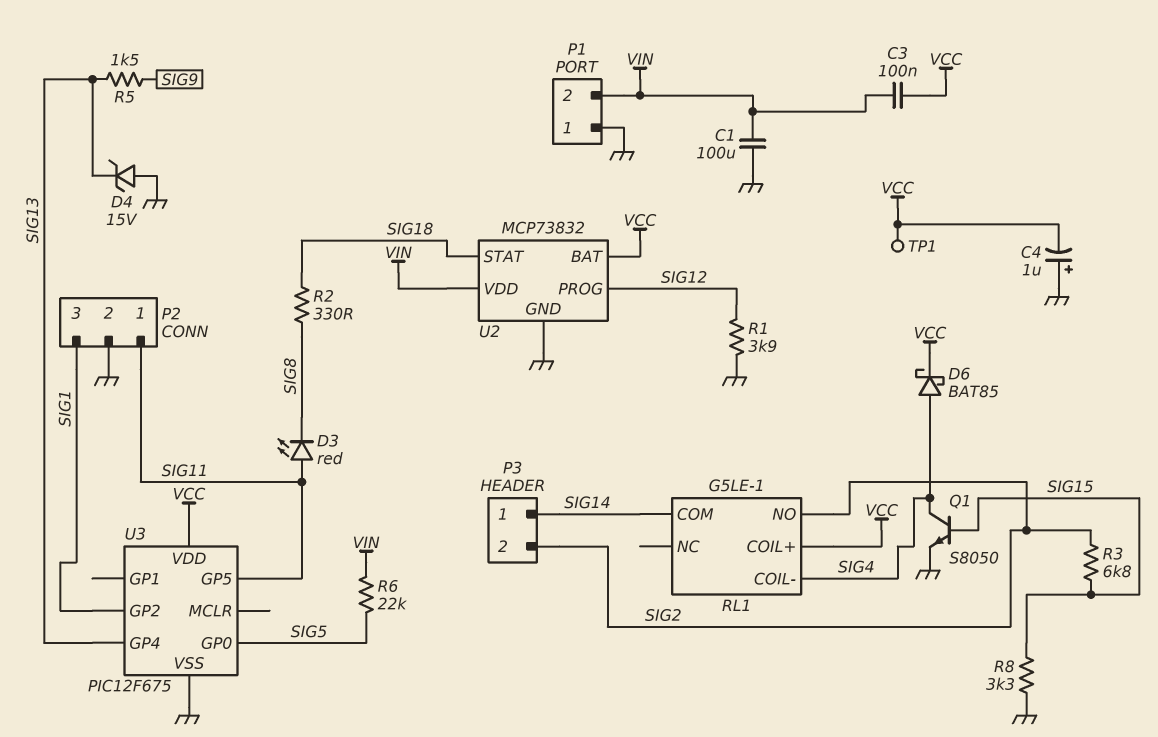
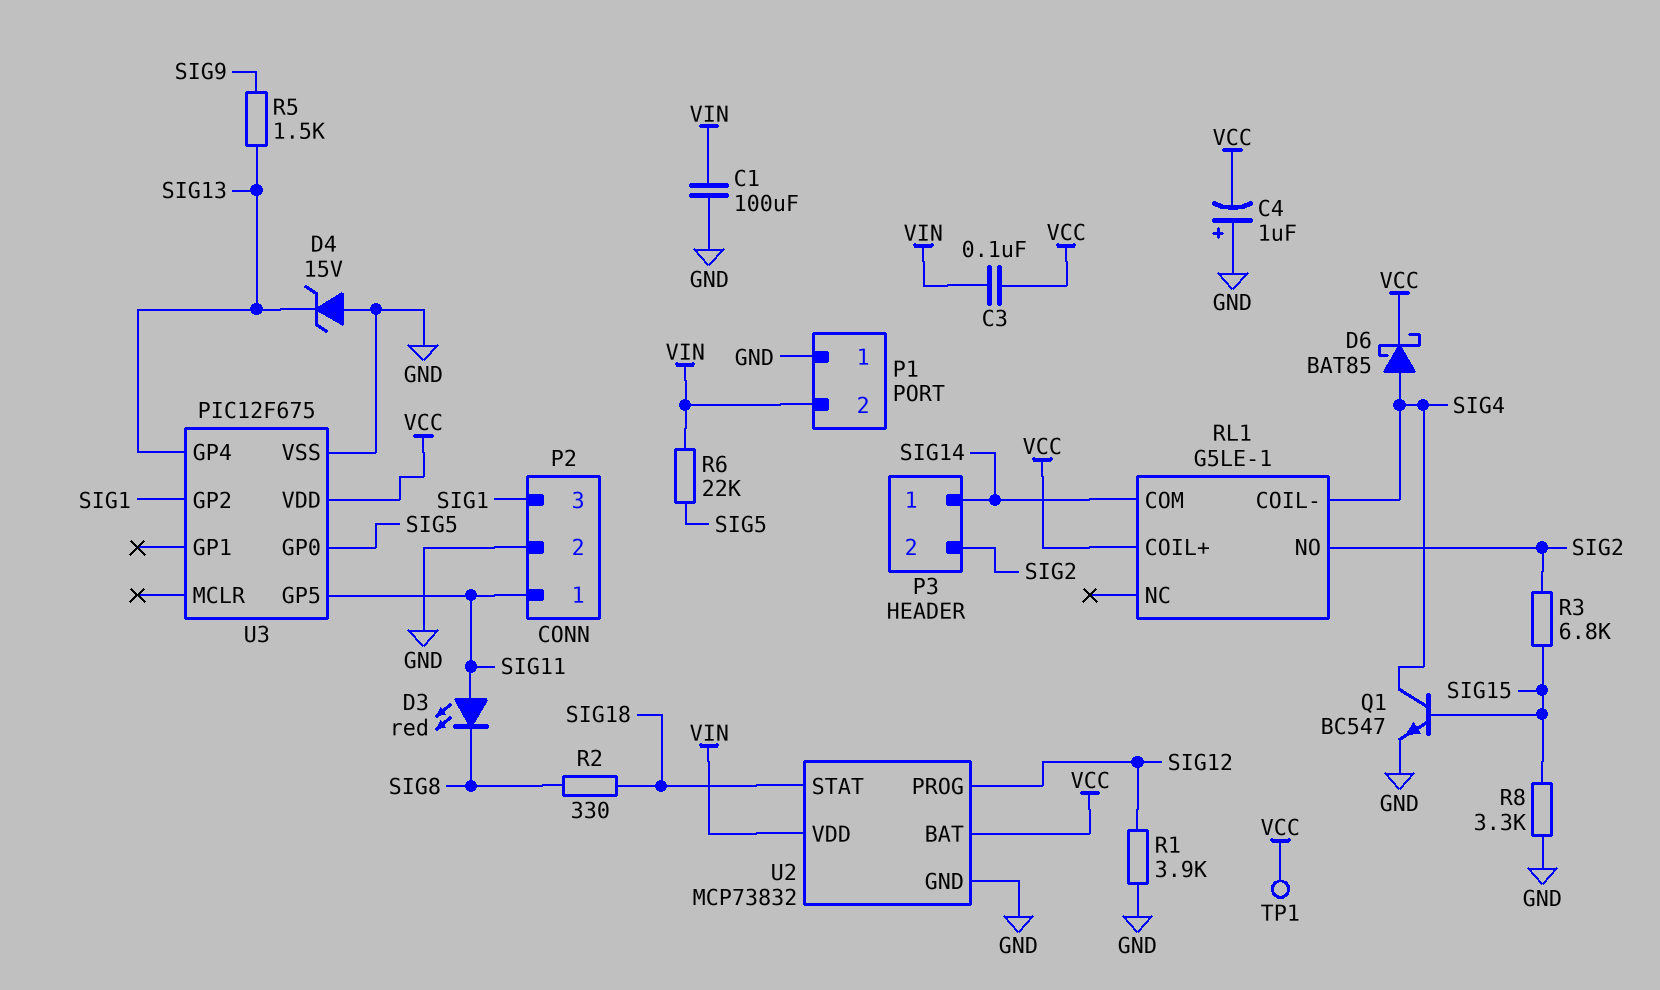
Q1: NPN S8050 (B SIG15, C SIG4, E GND) -> NPN BC547 (B SIG15, C SIG4, E GND)

